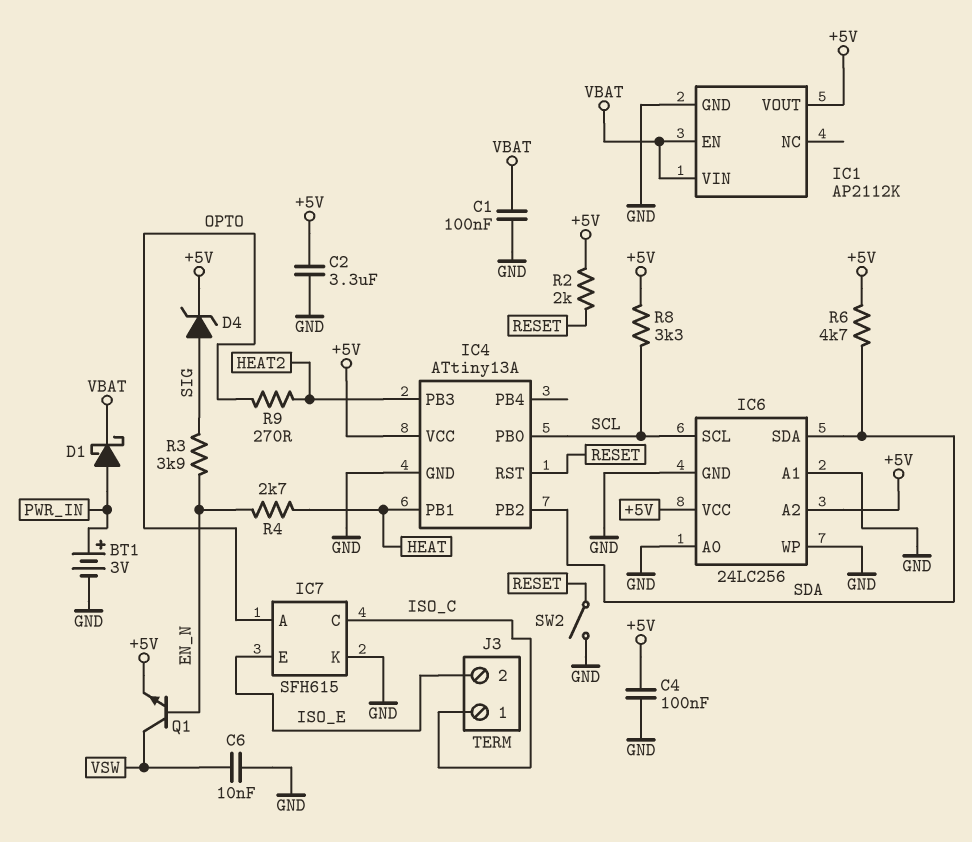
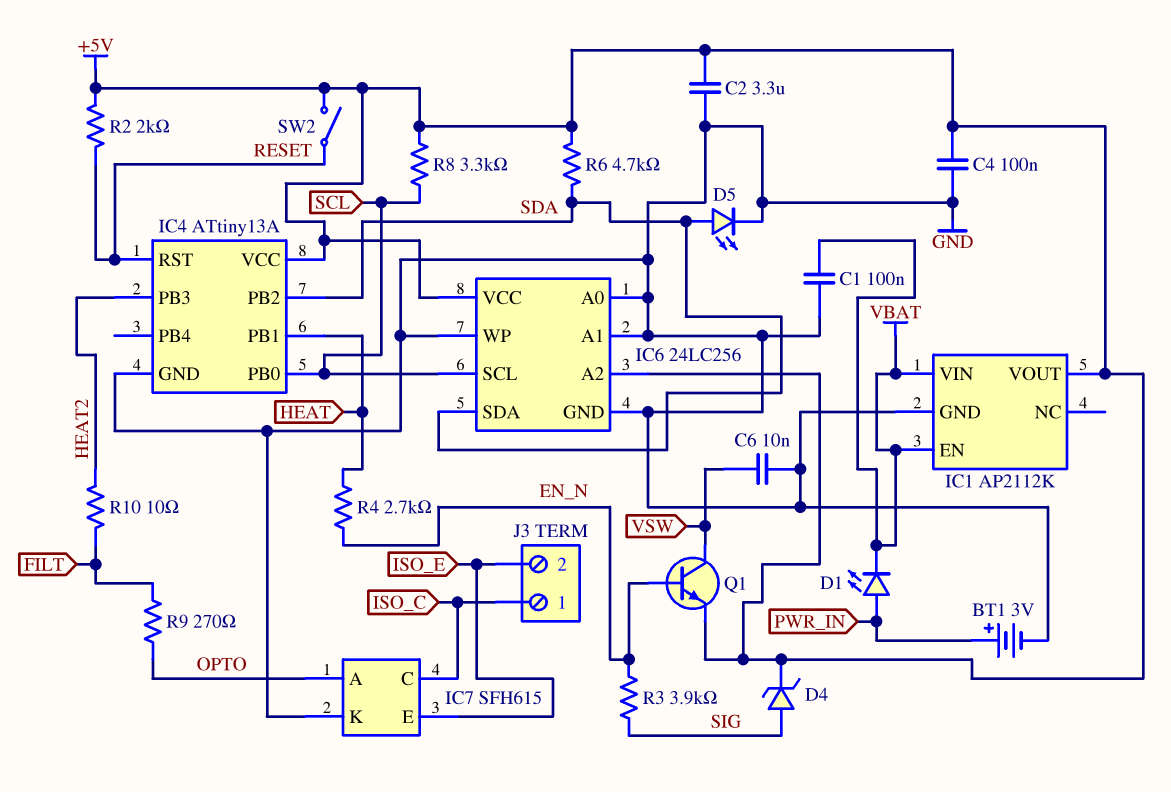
D1: schottky (A PWR_IN, K VBAT) -> LED (A PWR_IN, K VBAT)
D5: none -> LED (A SDA, K GND)
R9: 270 (HEAT2, OPTO) -> 270 (FILT, OPTO)
R10: none -> 10 (FILT, HEAT2)
SW2: switch (GND, RESET) -> switch (+5V, RESET)

